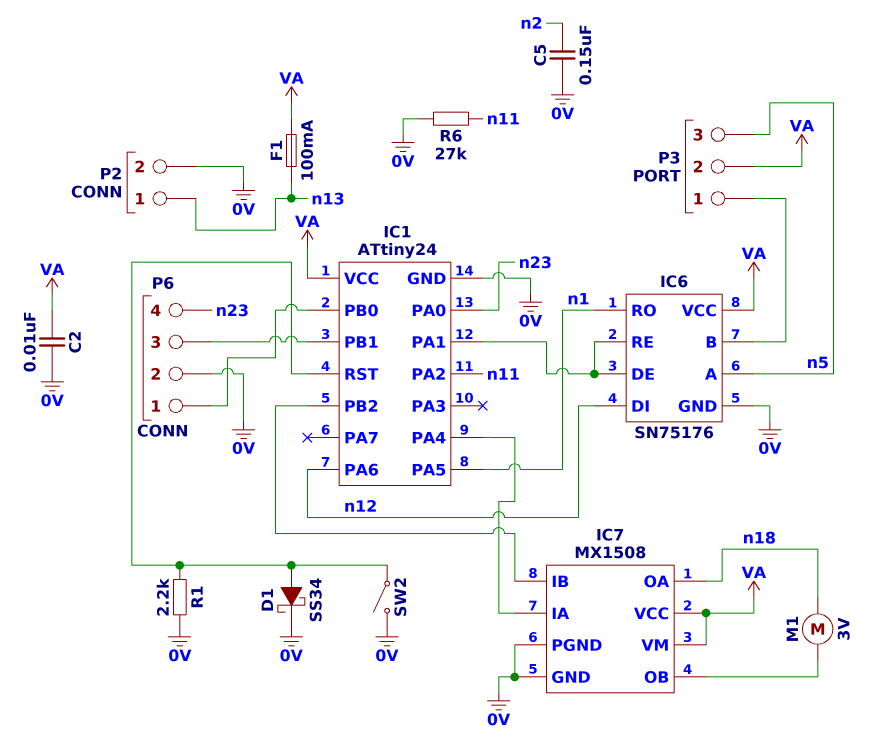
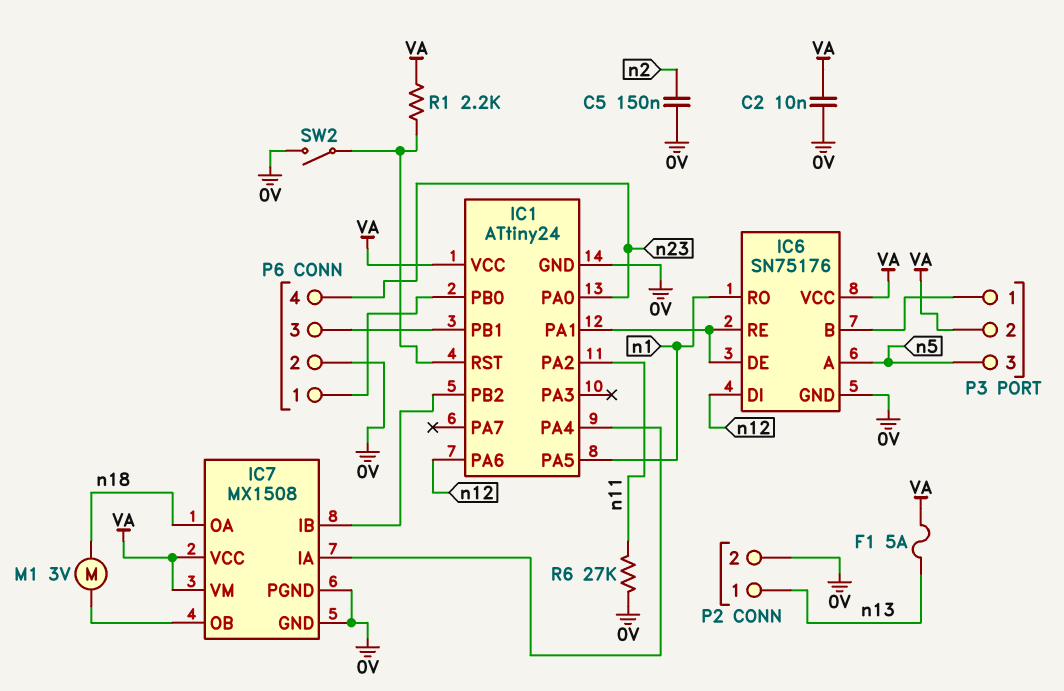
D1: schottky SS34 (A IC1/RST, K 0V) -> none
F1: 100mA (VA, n13) -> 5A (VA, n13)
R1: 2.2k (0V, IC1/RST) -> 2.2k (IC1/RST, VA)

